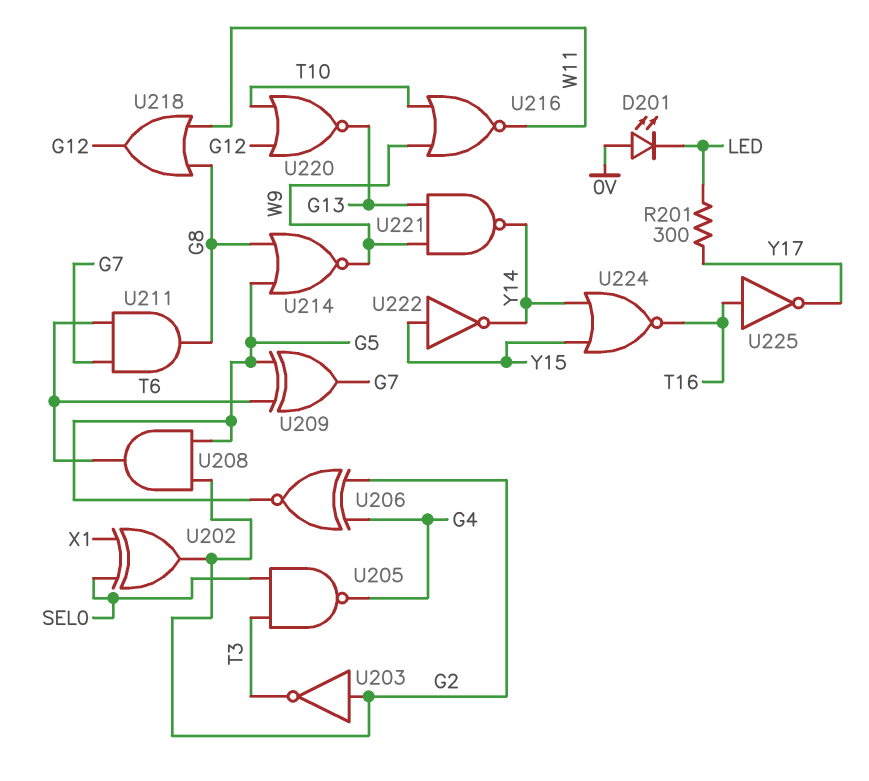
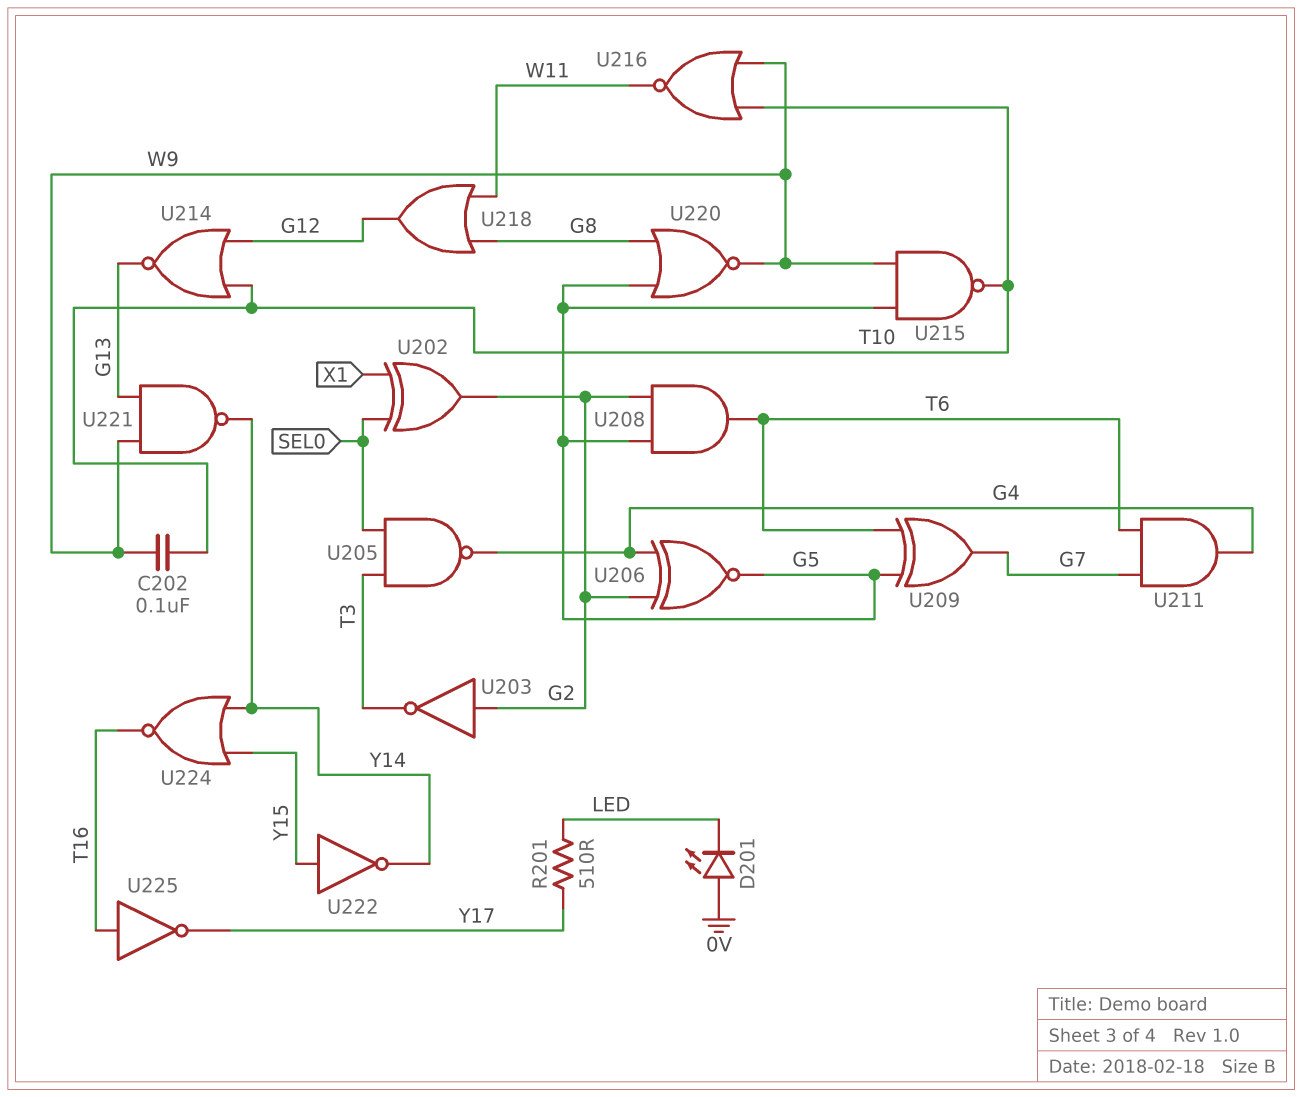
C202: none -> 100nF (T10, W9)
R201: 300 (LED, Y17) -> 510 (LED, Y17)
U211: AND (in G7, in T6, out G8) -> AND (in G7, in T6, out G4)
U214: NOR (in G5, in G8, out W9) -> NOR (in G12, in T10, out G13)
U215: none -> NAND (in G5, in W9, out T10)
U220: NOR (in G12, in T10, out G13) -> NOR (in G5, in G8, out W9)

